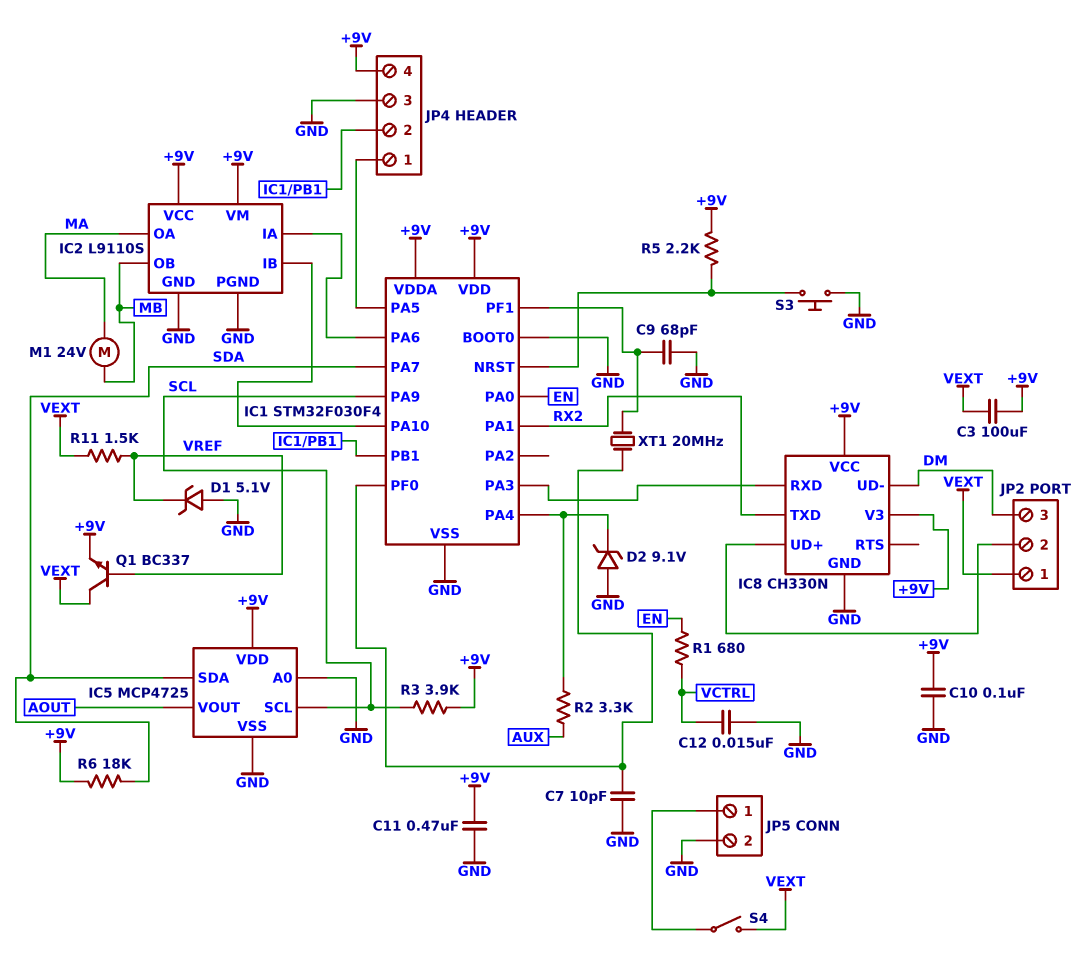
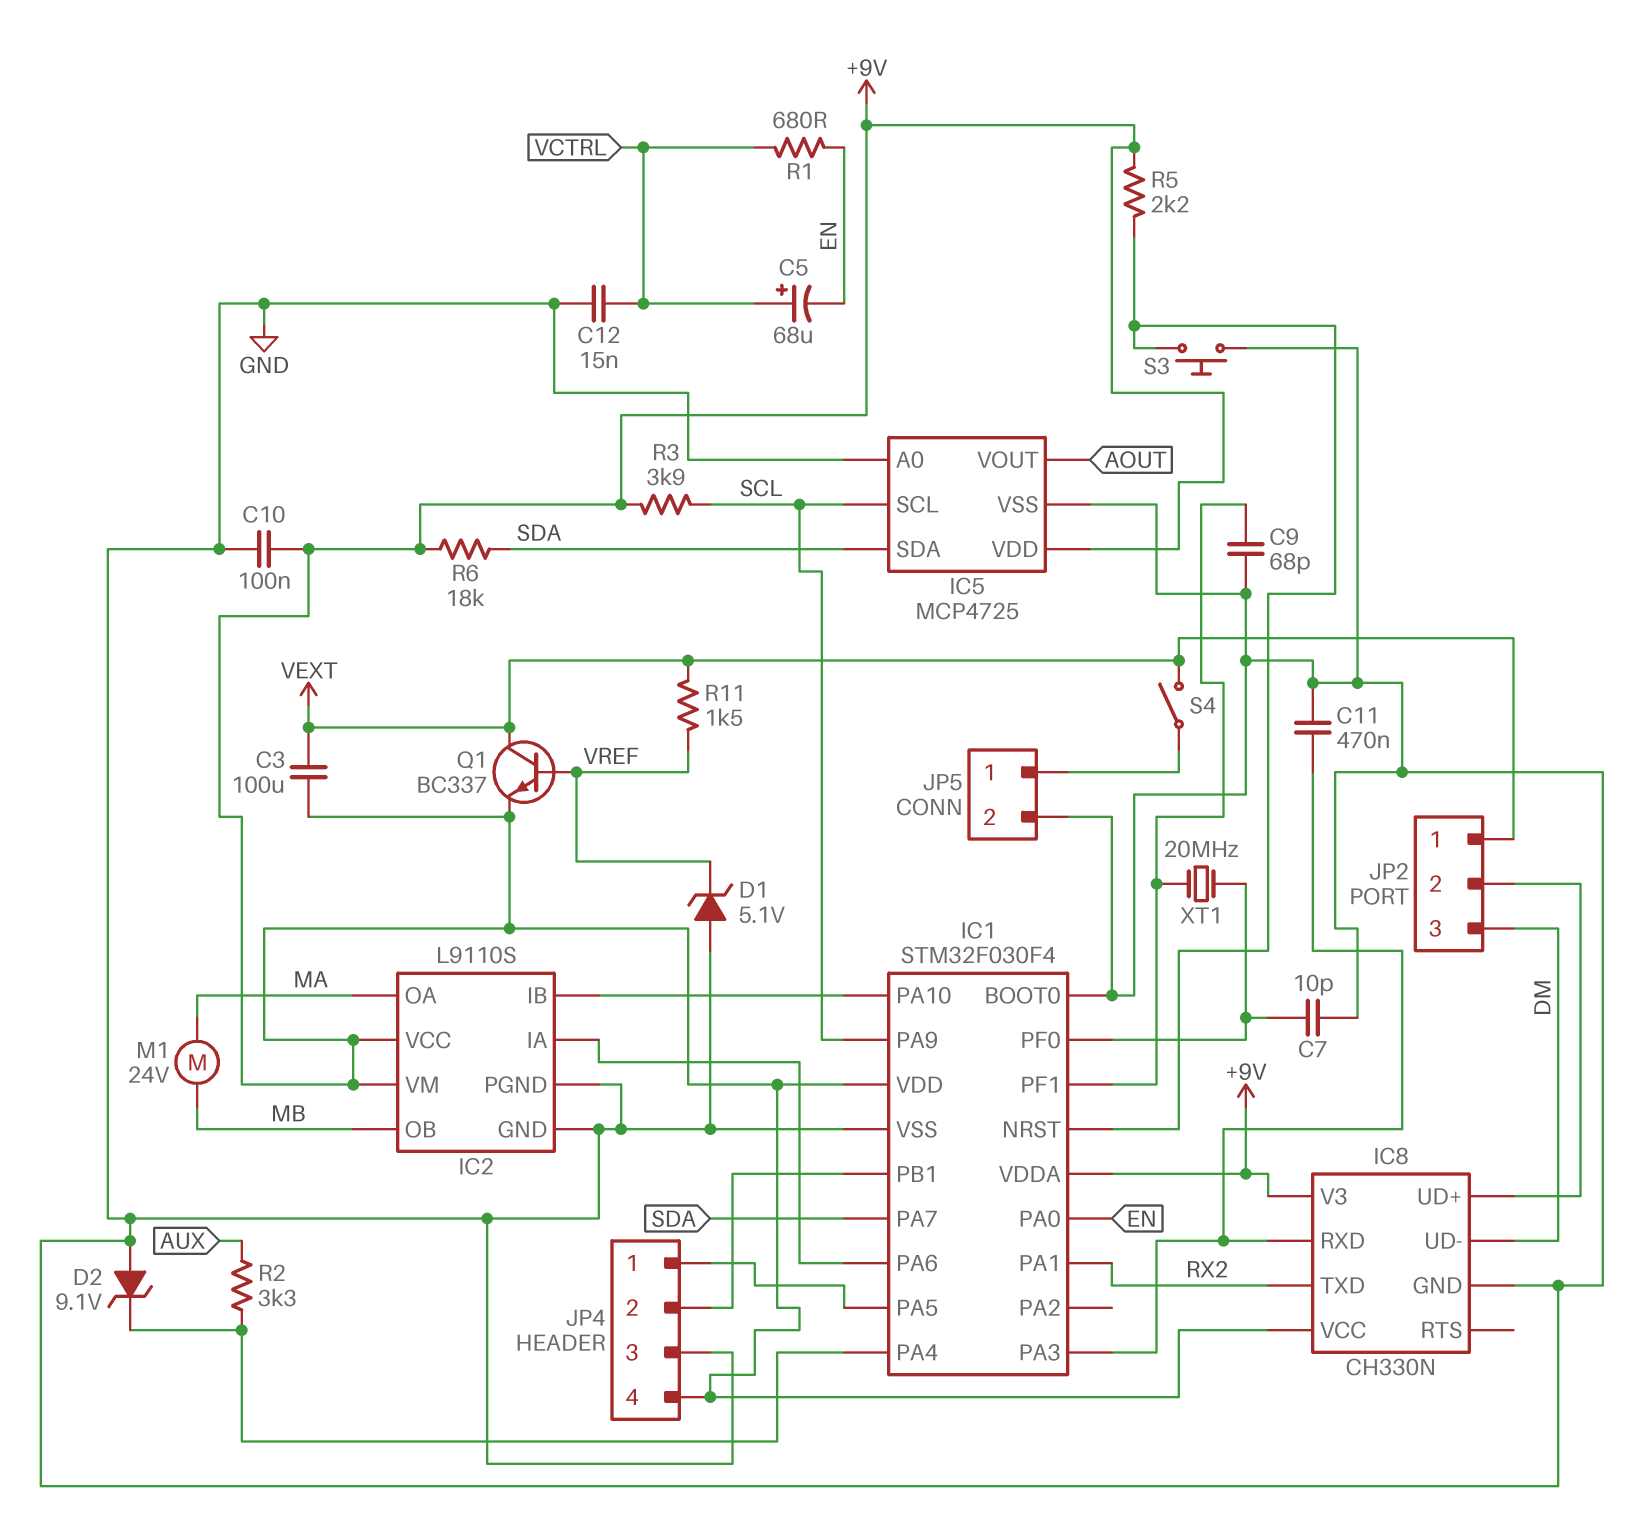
C5: none -> 68uF (plus VCTRL, minus EN)
C11: 470nF (+9V, GND) -> 470nF (GND, IC1/PA3)

